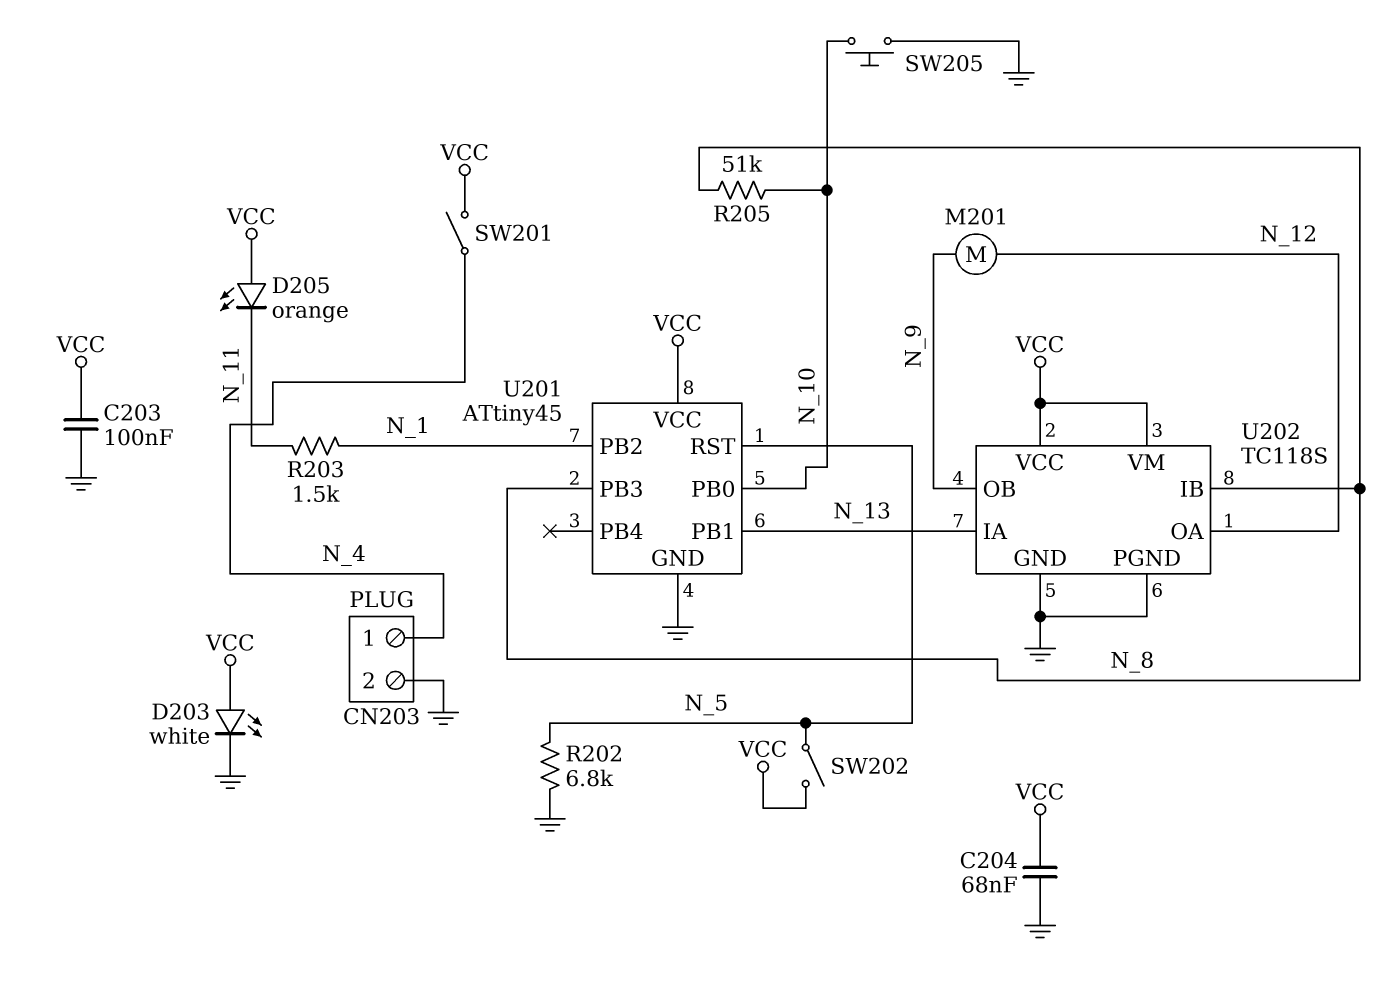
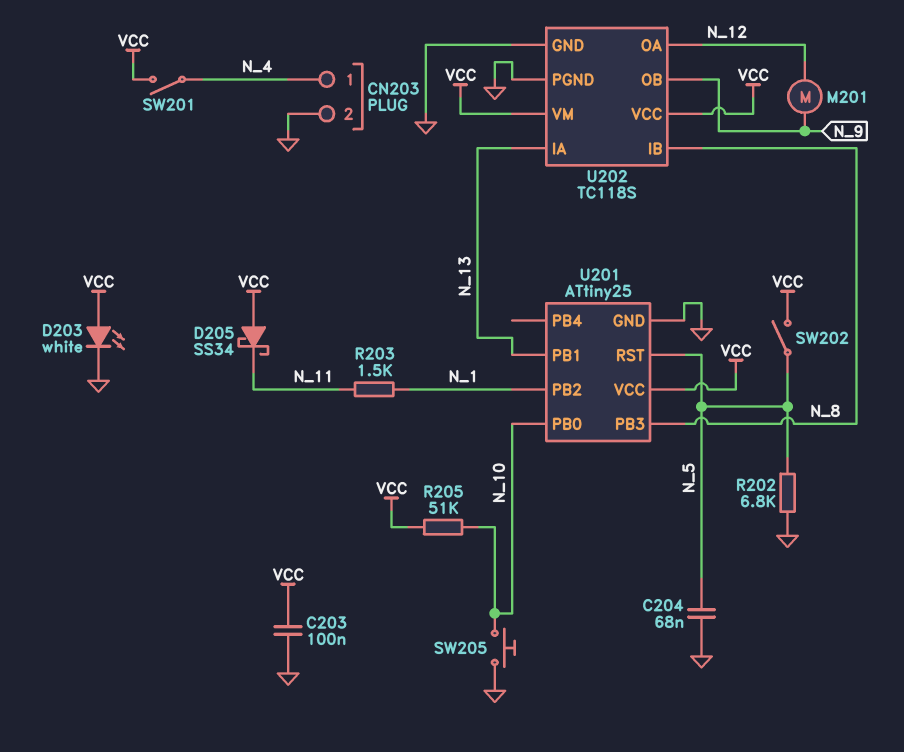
C204: 68nF (GND, VCC) -> 68nF (GND, N_5)
D205: LED orange (A VCC, K N_11) -> schottky SS34 (A VCC, K N_11)
R205: 51k (N_8, N_10) -> 51k (N_10, VCC)
U201: ATtiny45 -> ATtiny25

